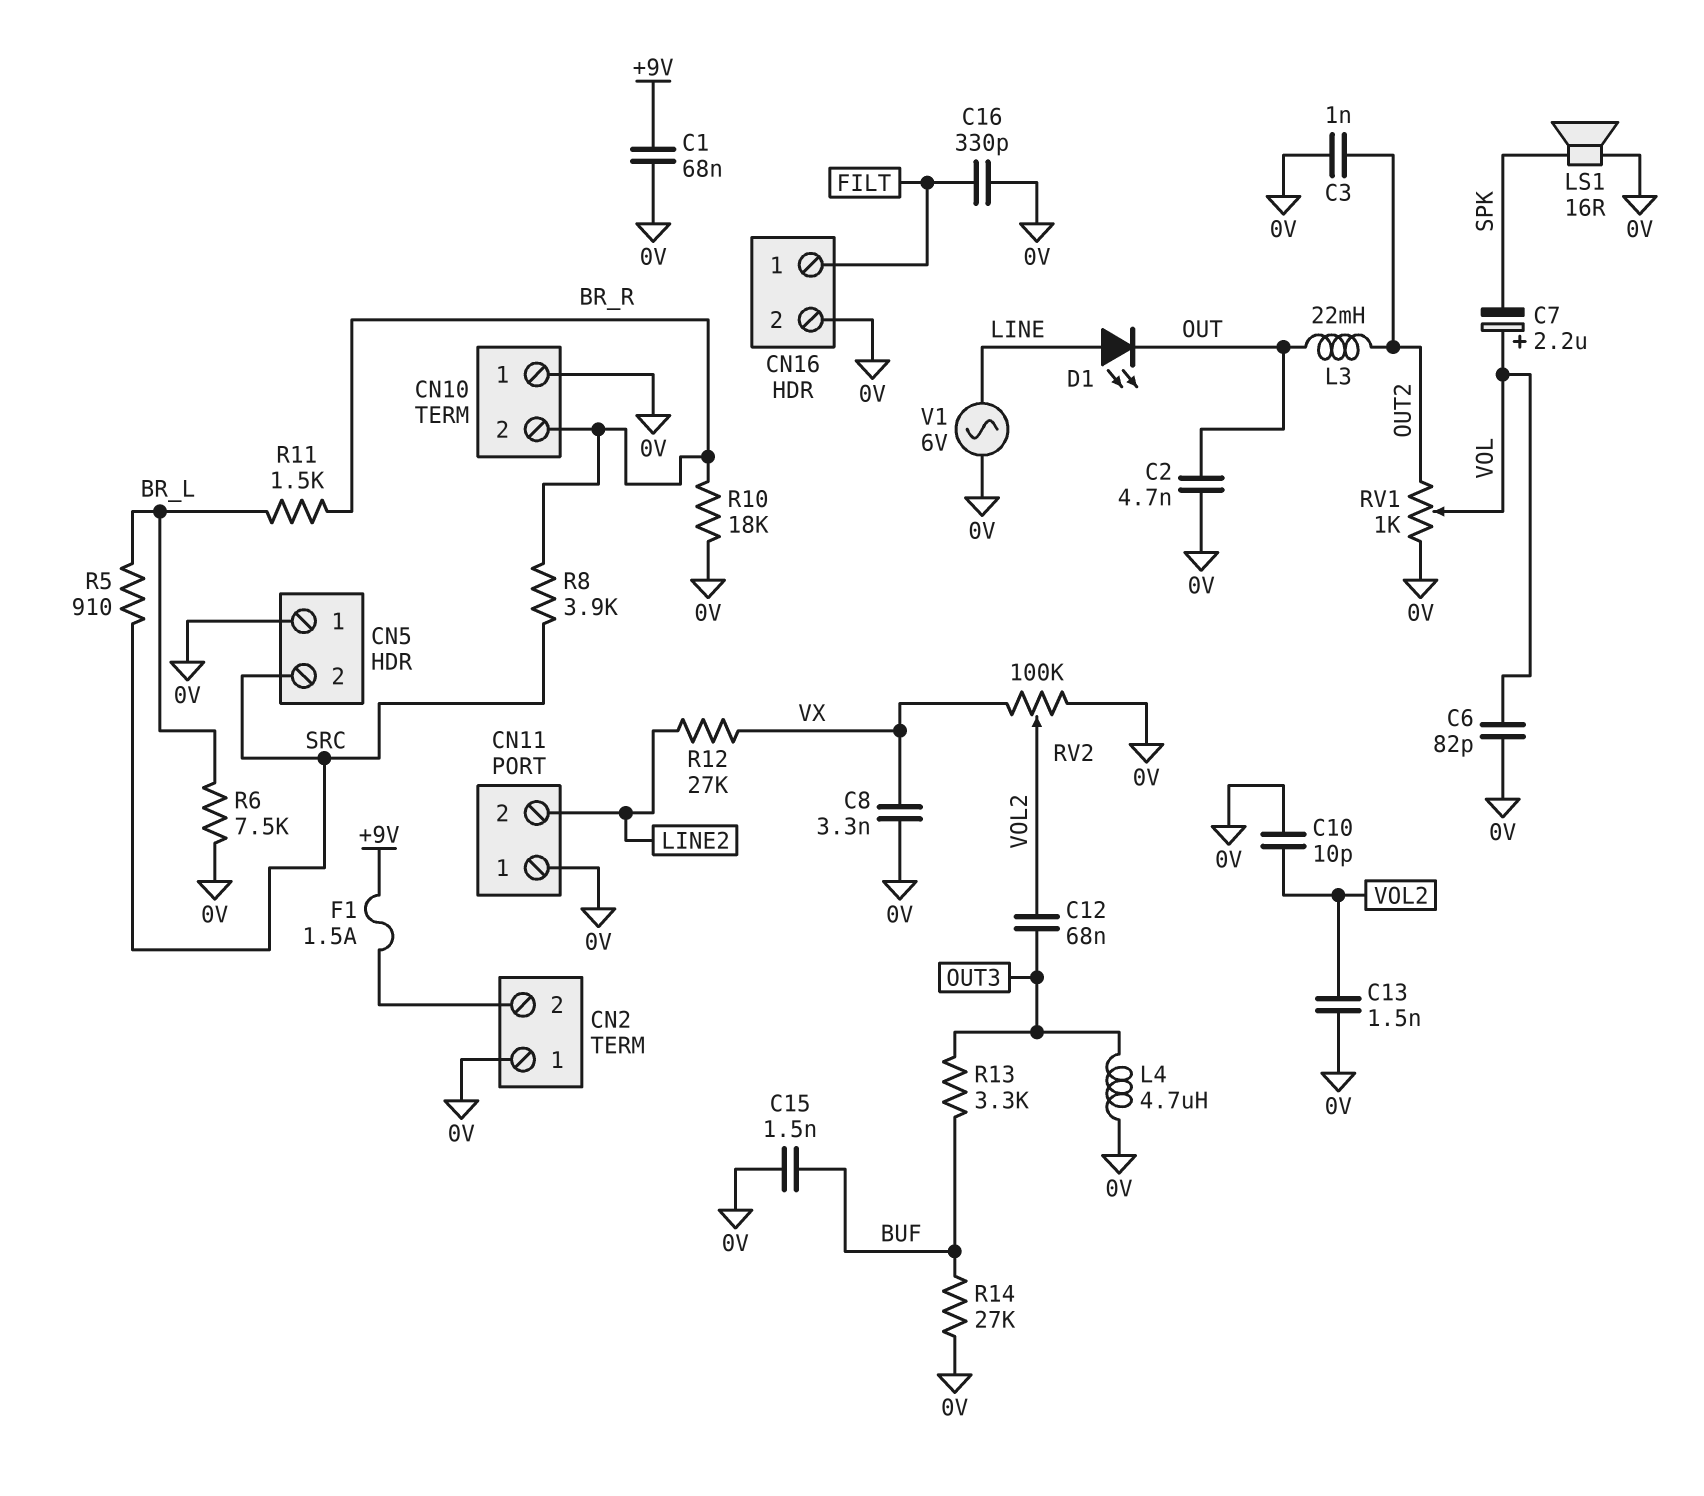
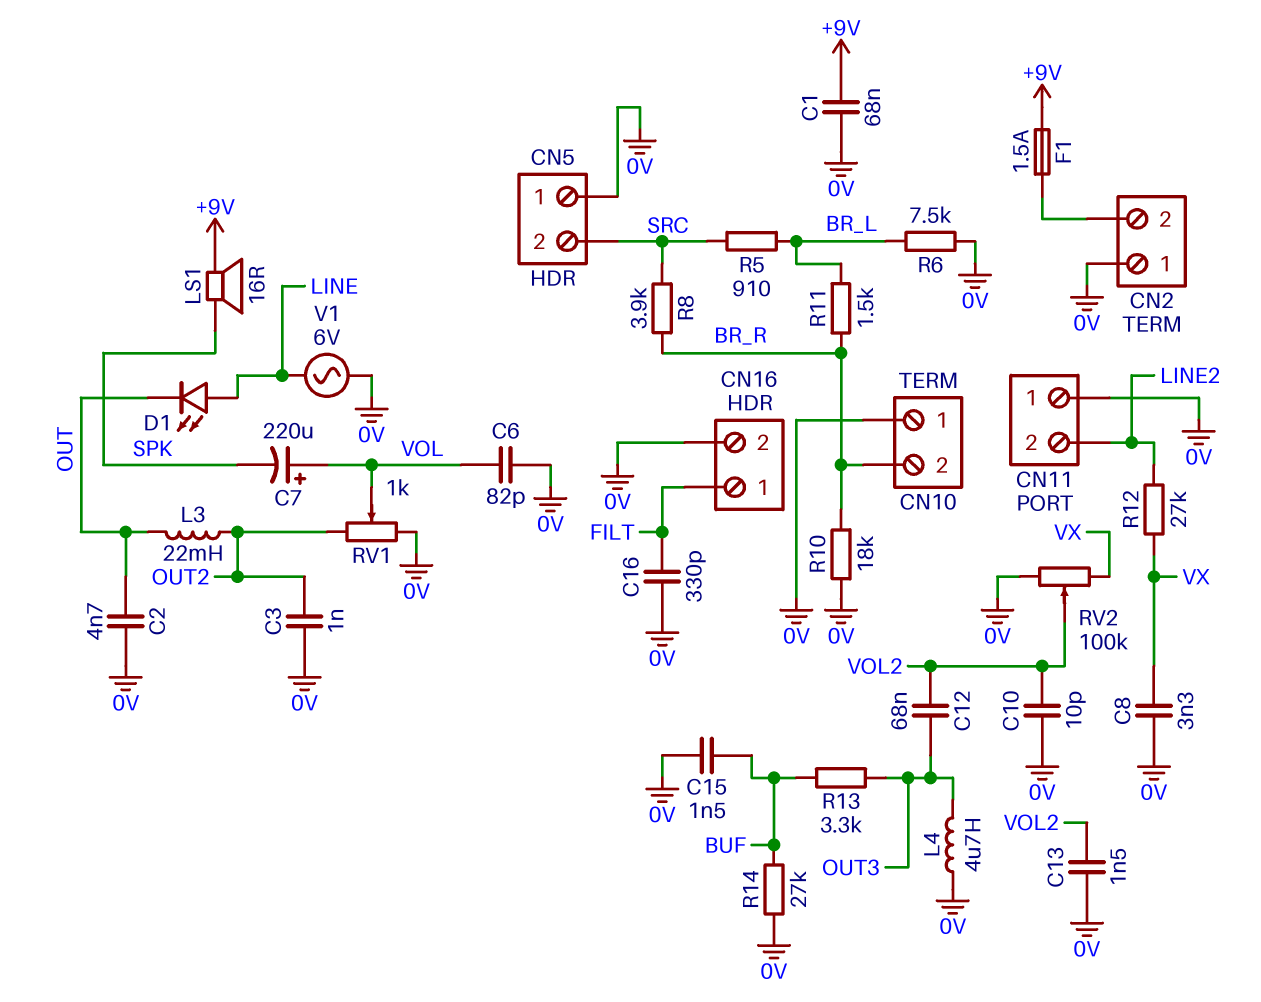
C7: 2.2uF (plus VOL, minus SPK) -> 220uF (plus VOL, minus SPK)
LS1: speaker 16R (0V, SPK) -> speaker 16R (+9V, SPK)

